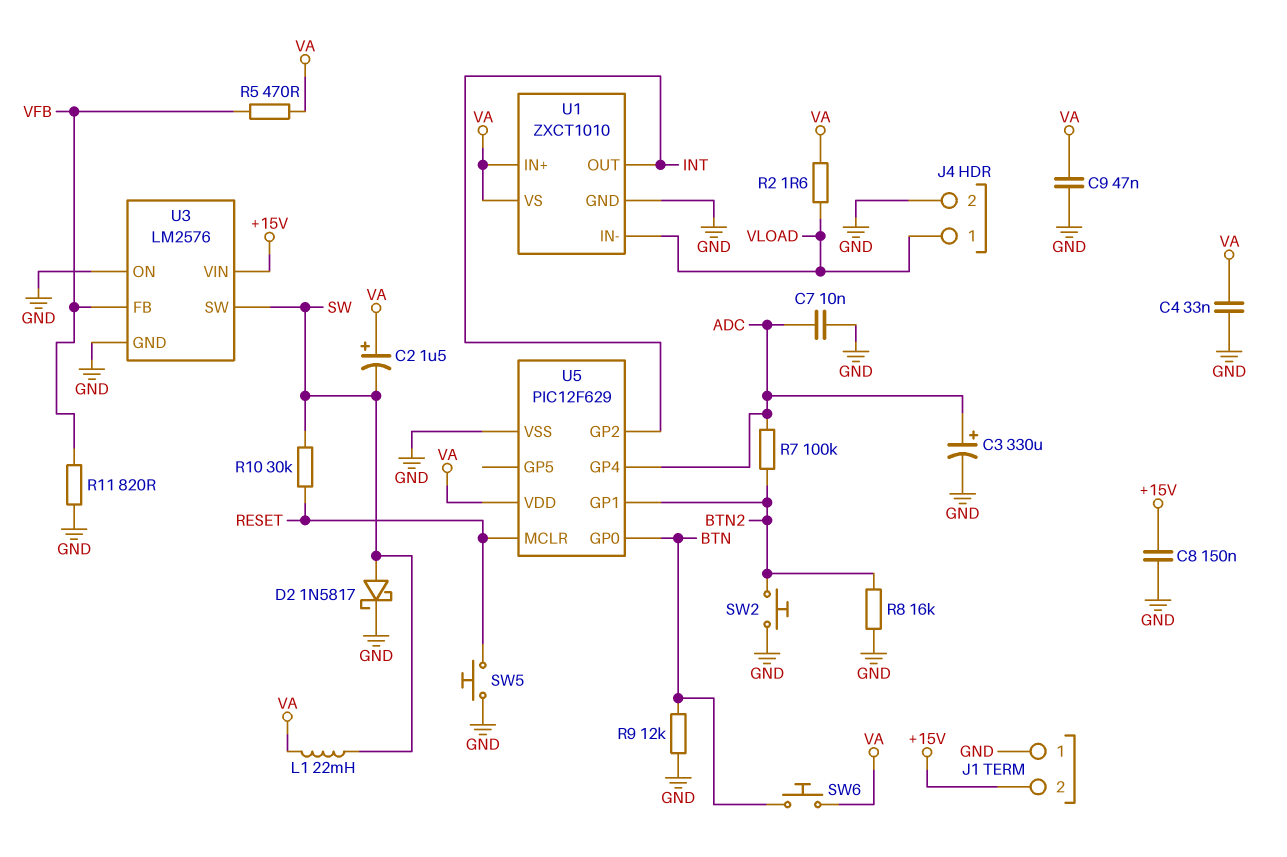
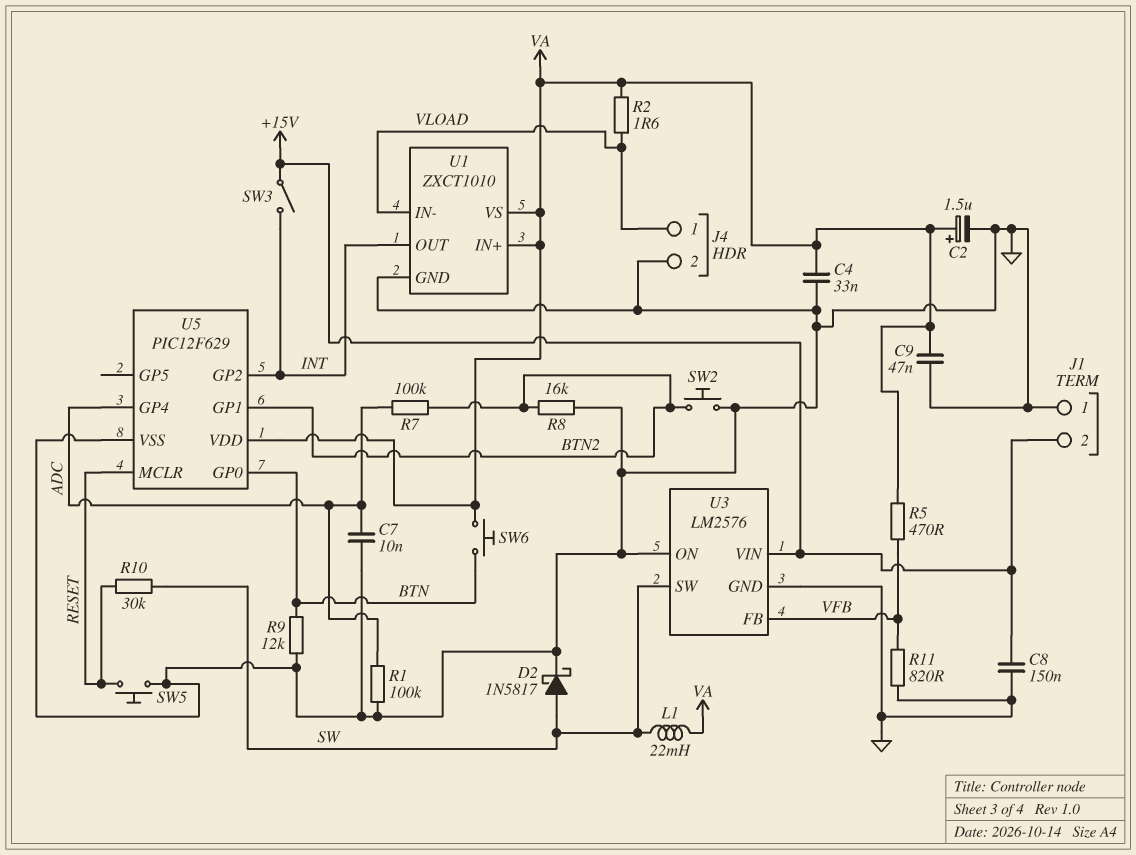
C2: 1.5uF (plus VA, minus SW) -> 1.5uF (plus VA, minus GND)
C3: 330uF (plus ADC, minus GND) -> none
R1: none -> 100k (ADC, GND)
SW3: none -> switch (+15V, INT)

